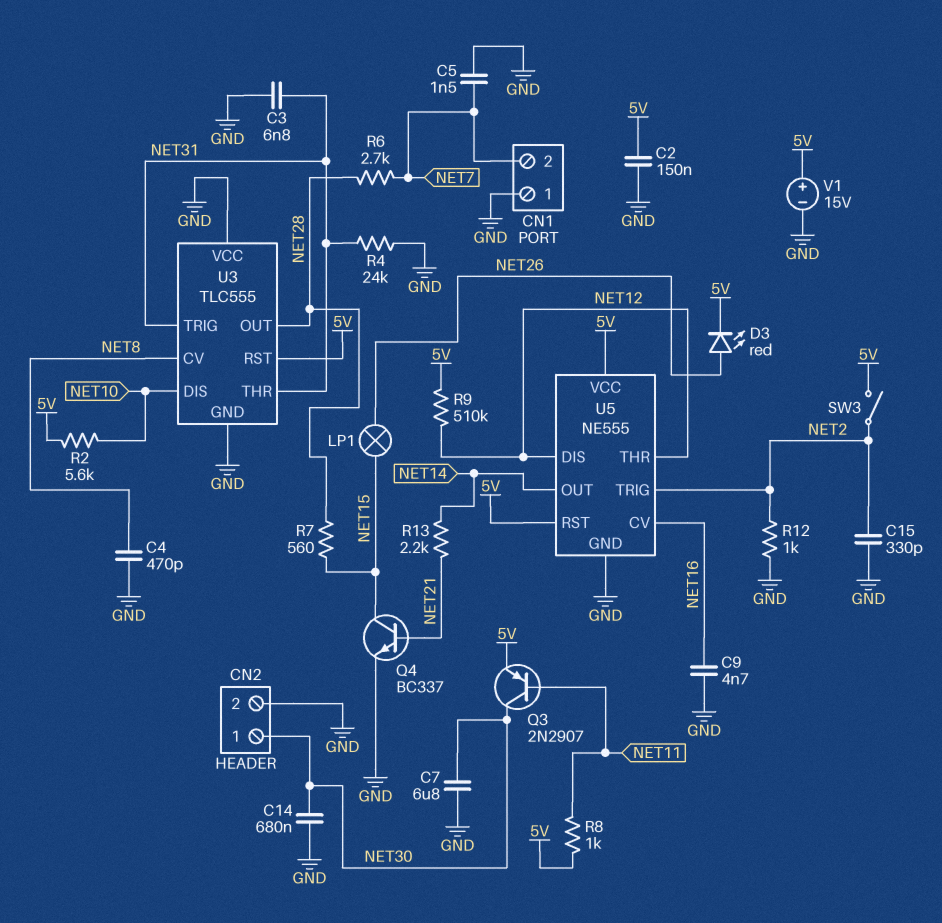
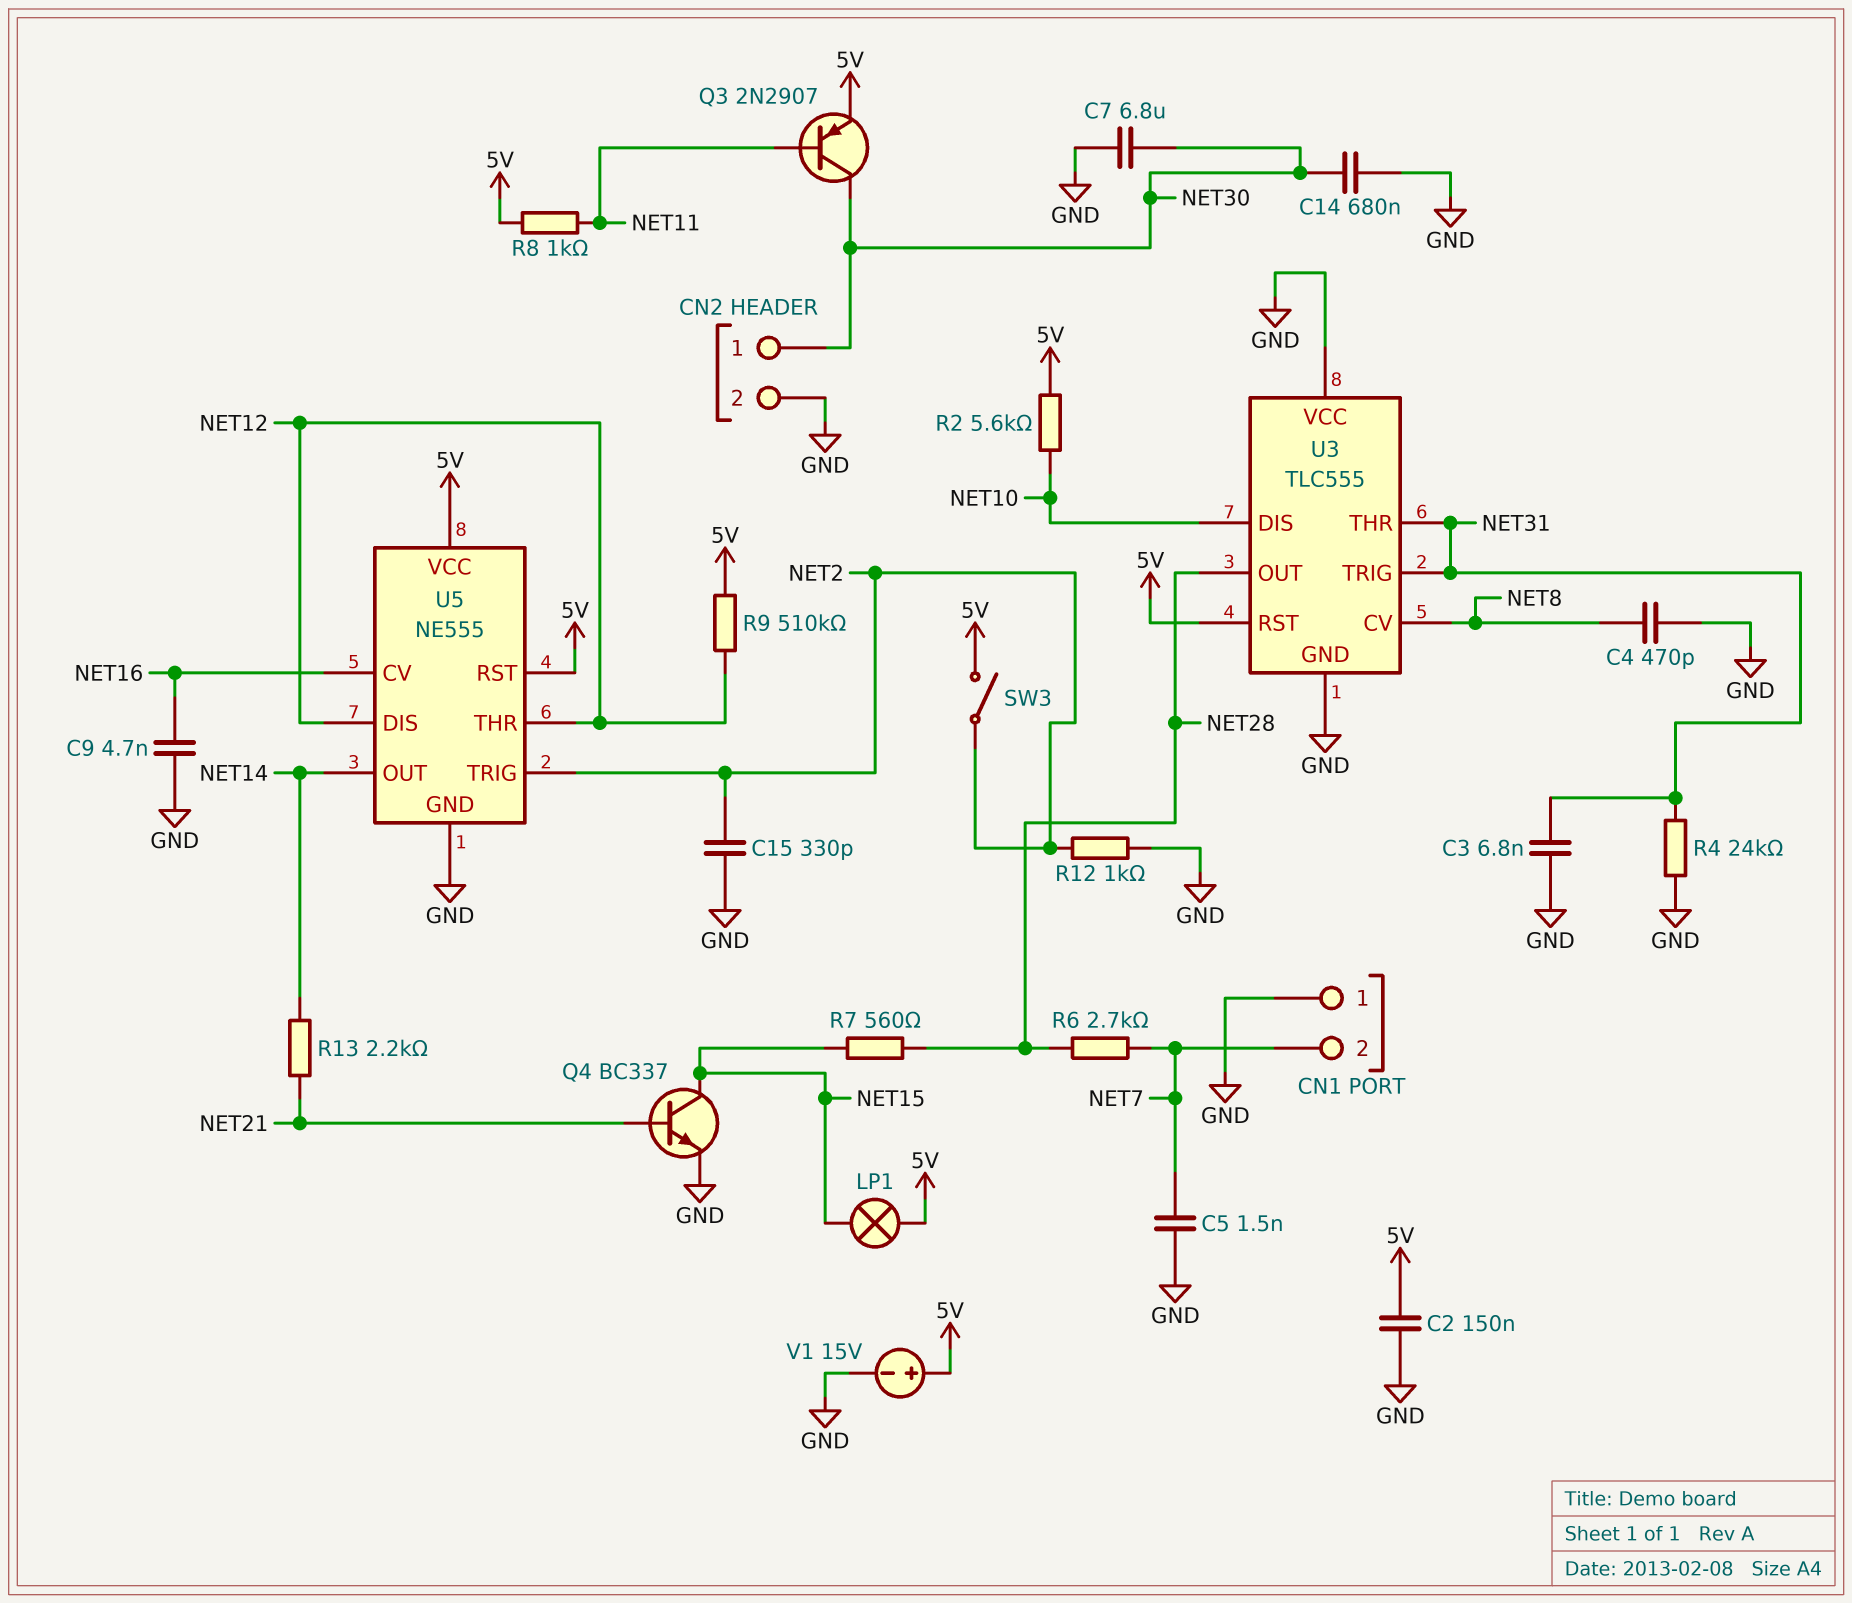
D3: LED red (A NET26, K 5V) -> none
LP1: lamp (NET15, NET26) -> lamp (5V, NET15)

